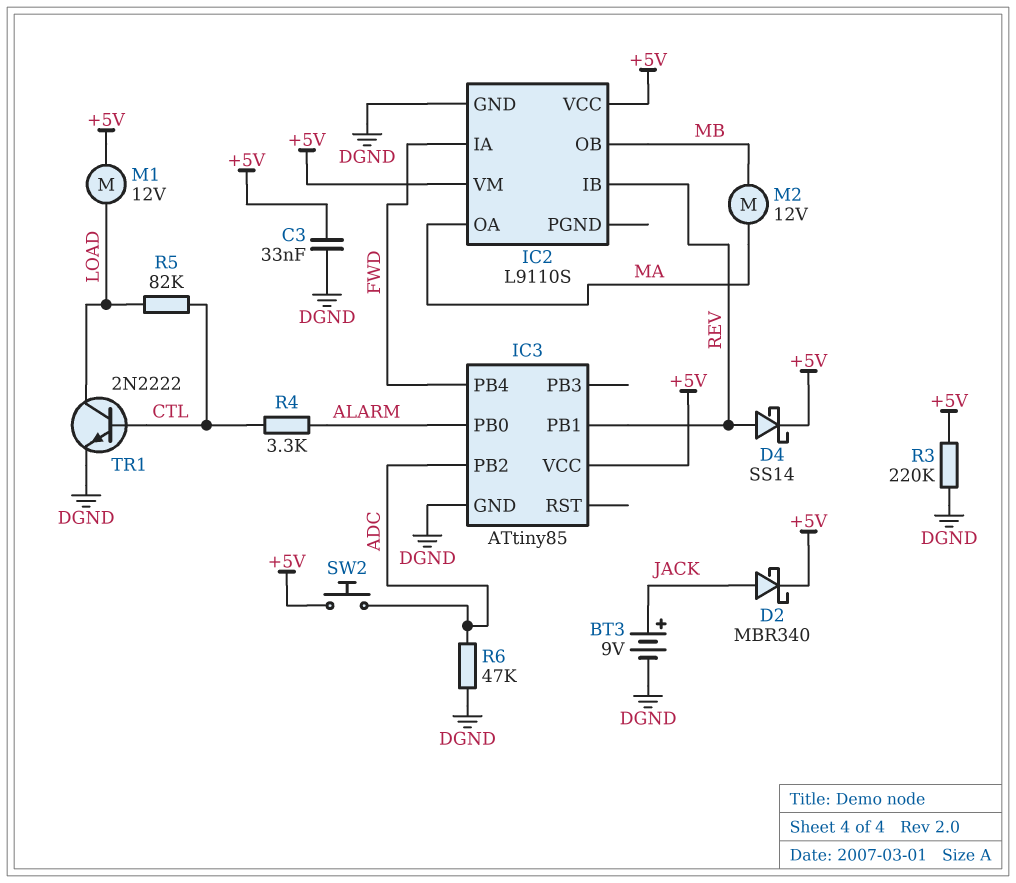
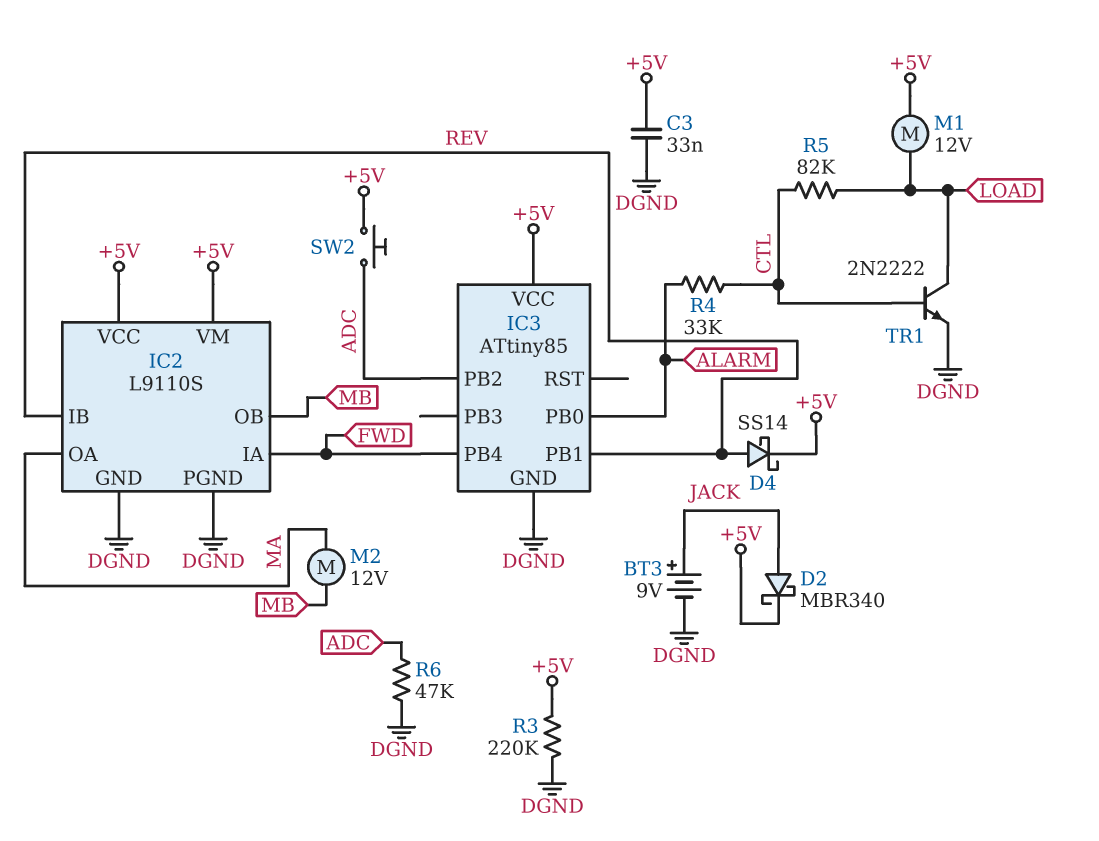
IC2 pin PGND: none -> DGND
R4: 3.3k (ALARM, CTL) -> 33k (ALARM, CTL)

